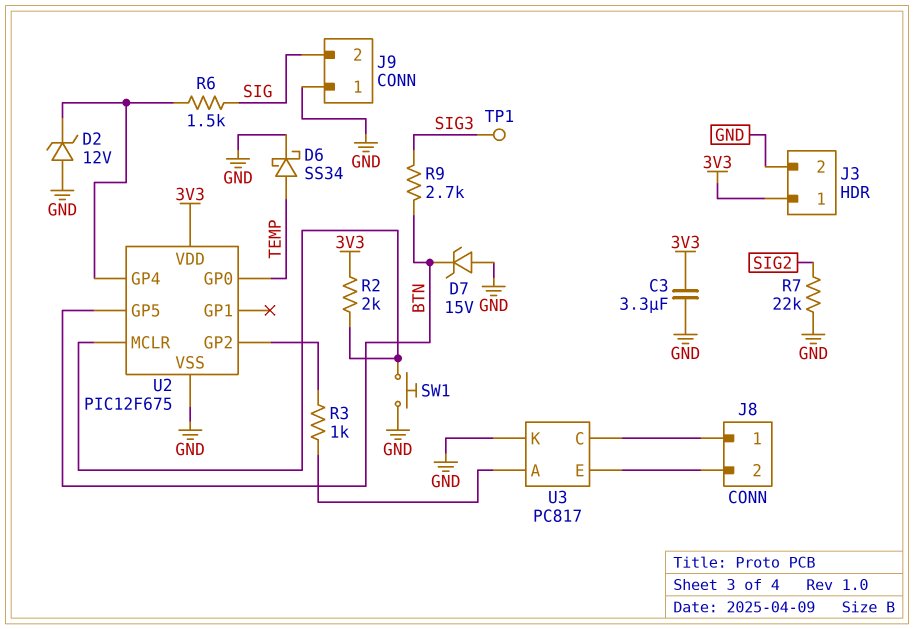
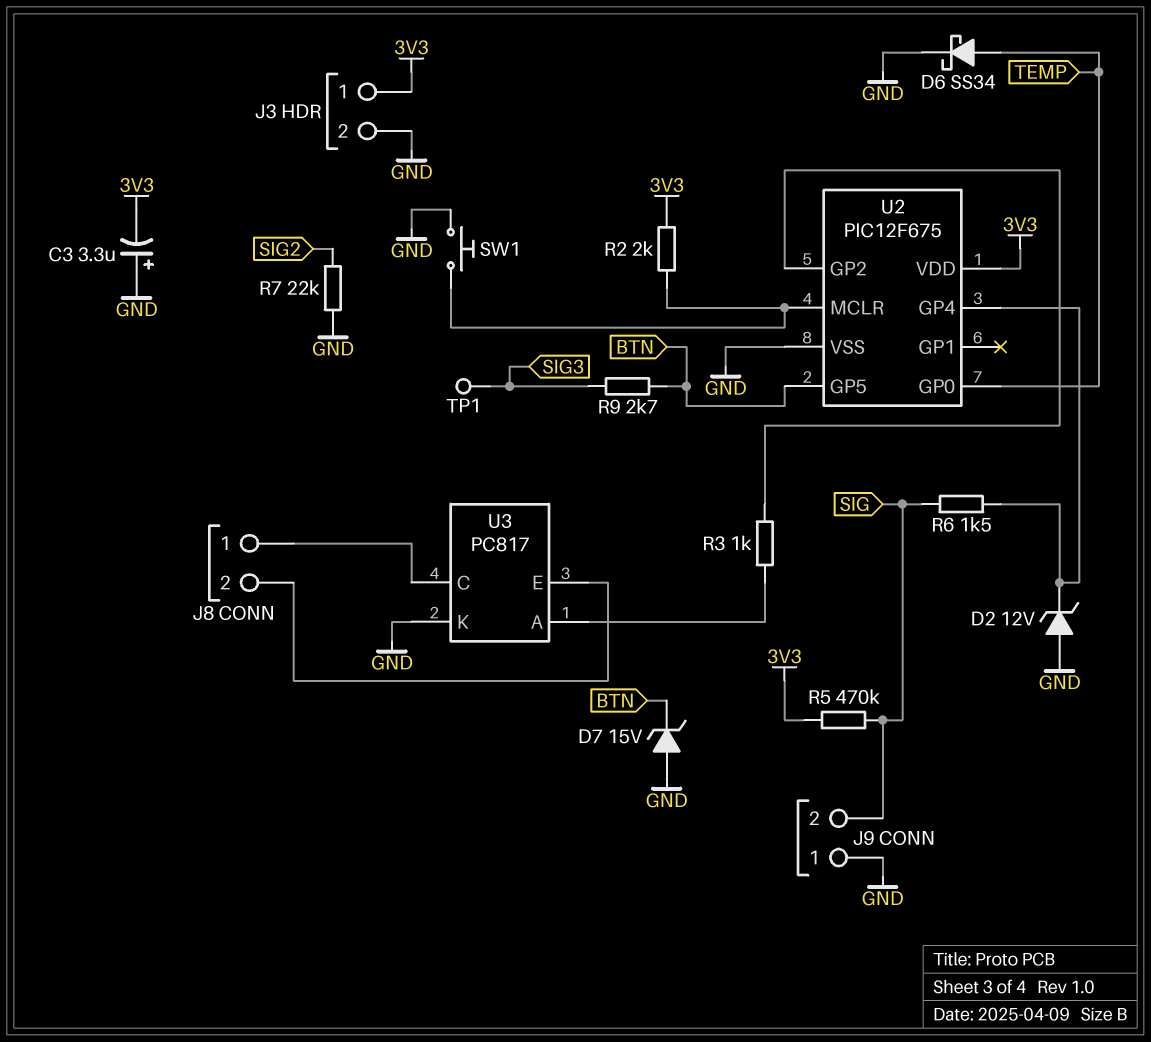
C3: 3.3uF (3V3, GND) -> 3.3uF (plus GND, minus 3V3)
R5: none -> 470k (3V3, SIG)

